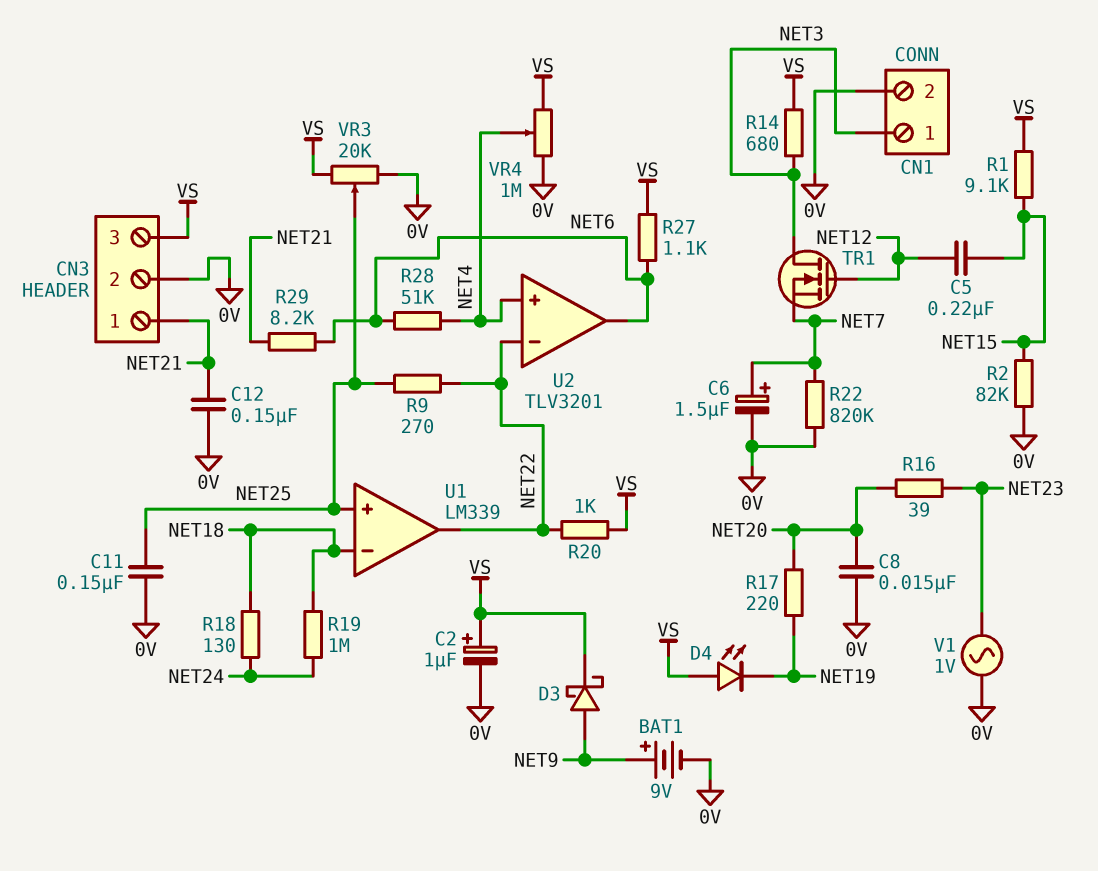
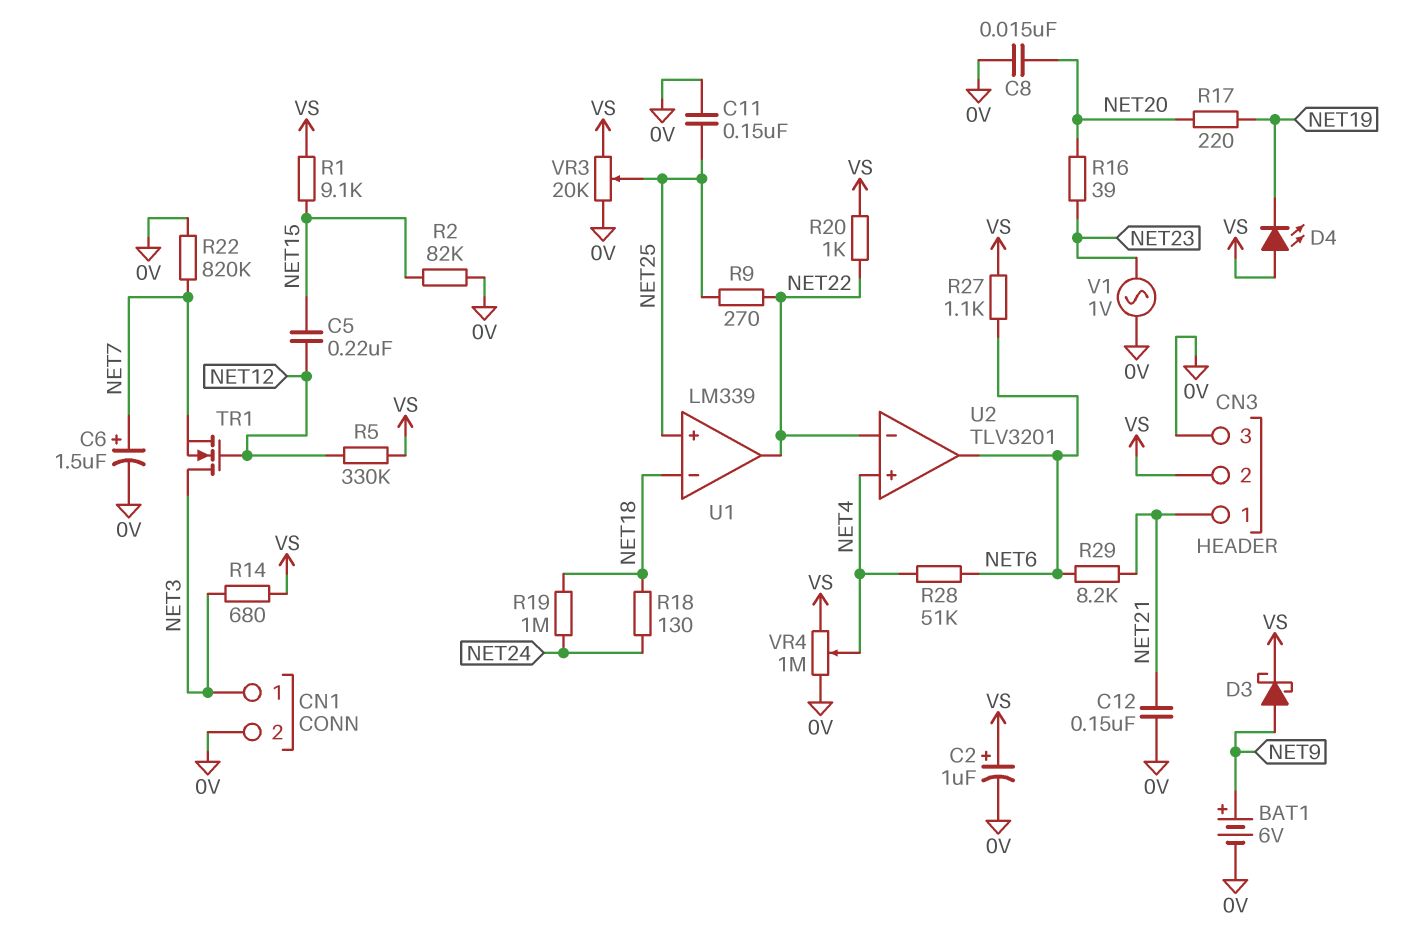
BAT1: 9V (plus NET9, minus 0V) -> 6V (plus NET9, minus 0V)
CN3 pin 2: 0V -> VS
CN3 pin 3: VS -> 0V
R5: none -> 330k (NET12, VS)

